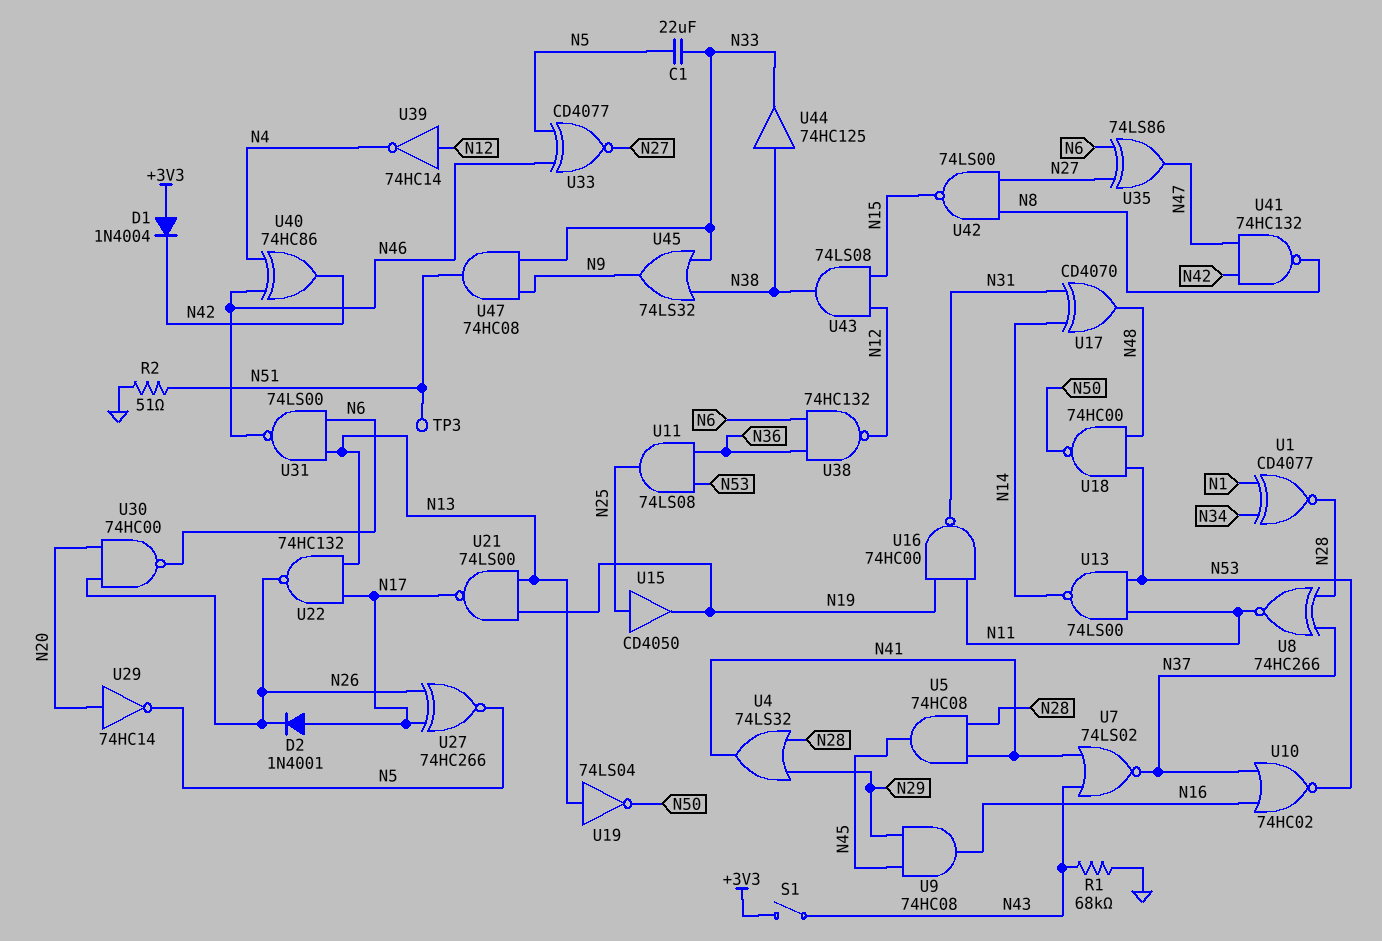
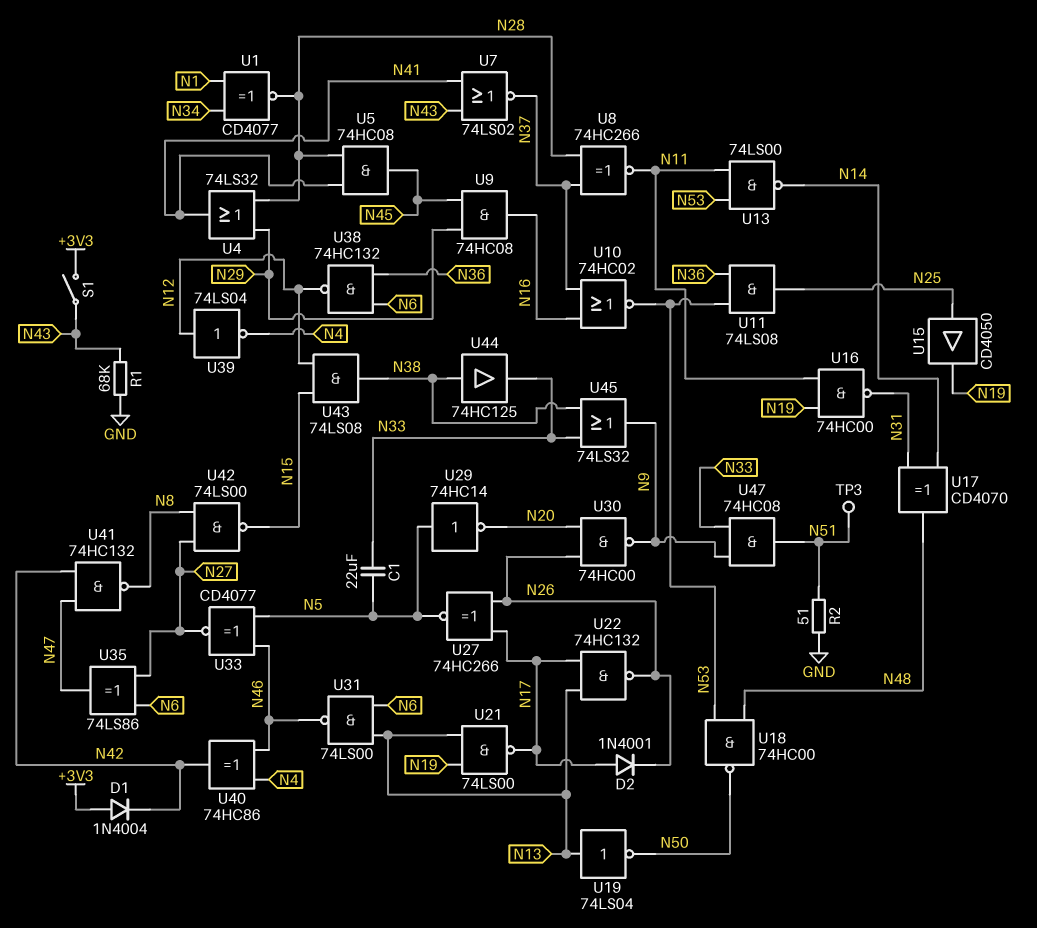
U29: NOT 74HC14 (in N20, out N5) -> NOT 74HC14 (in N5, out N20)
U30: NAND 74HC00 (in N20, in N26, out N6) -> NAND 74HC00 (in N20, in N26, out N9)
U39: NOT 74HC14 (in N12, out N4) -> NOT 74LS04 (in N12, out N4)

